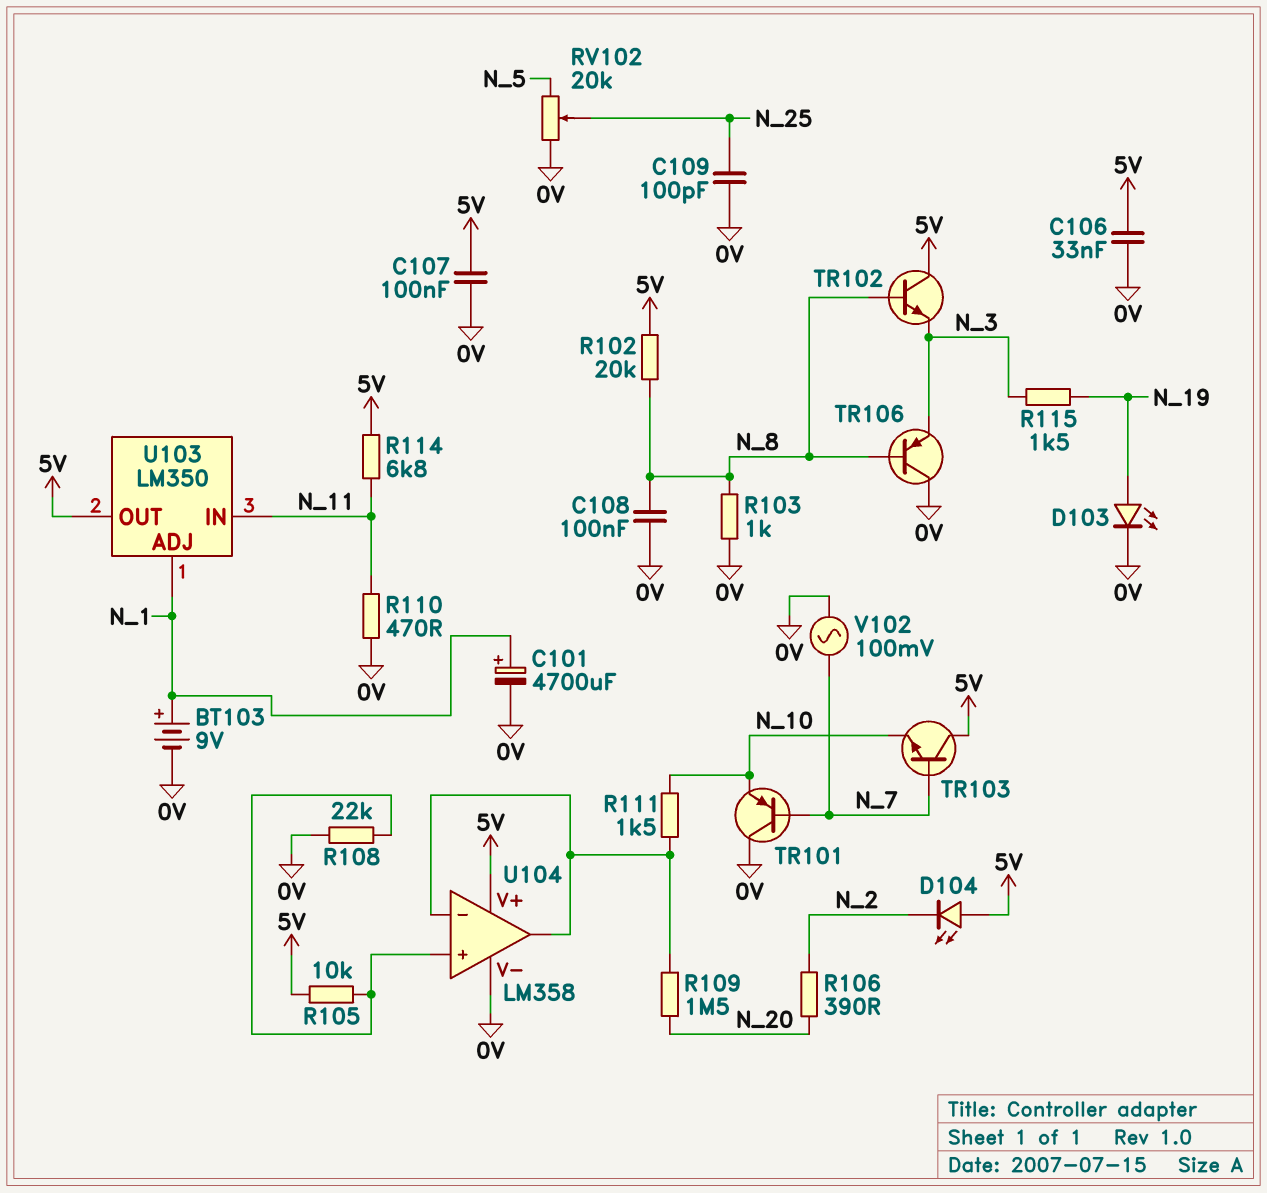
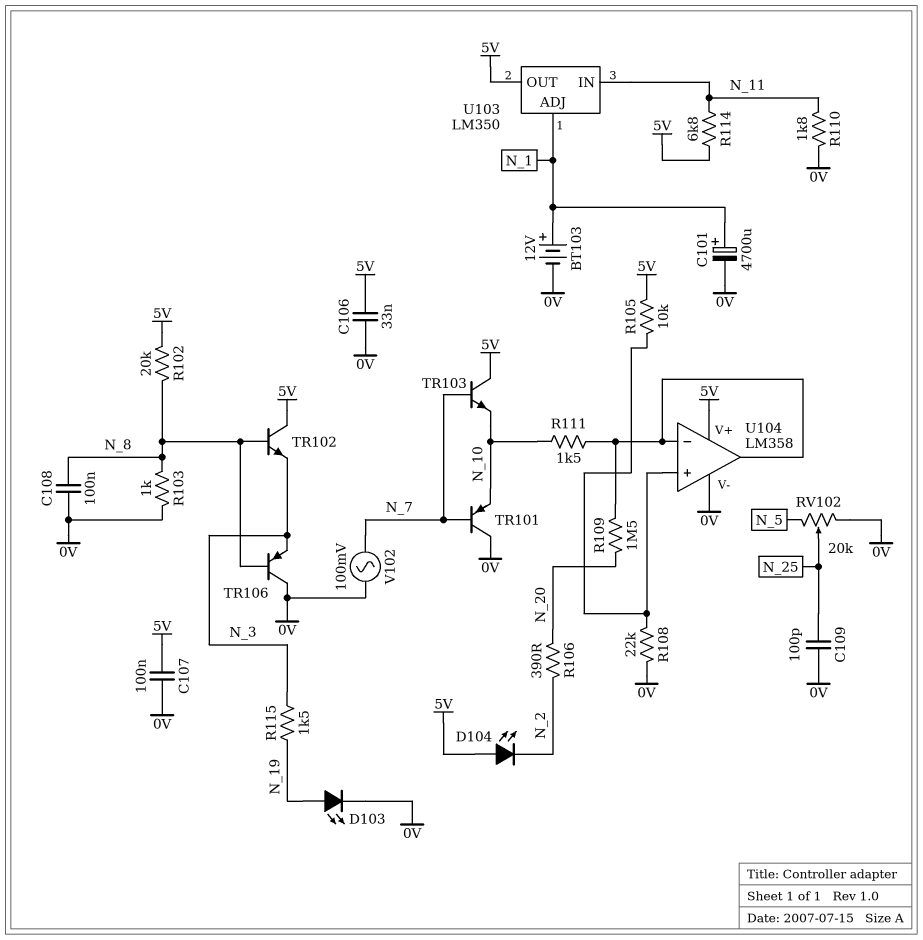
BT103: 9V (plus N_1, minus 0V) -> 12V (plus N_1, minus 0V)
R110: 470 (0V, N_11) -> 1.8k (0V, N_11)

